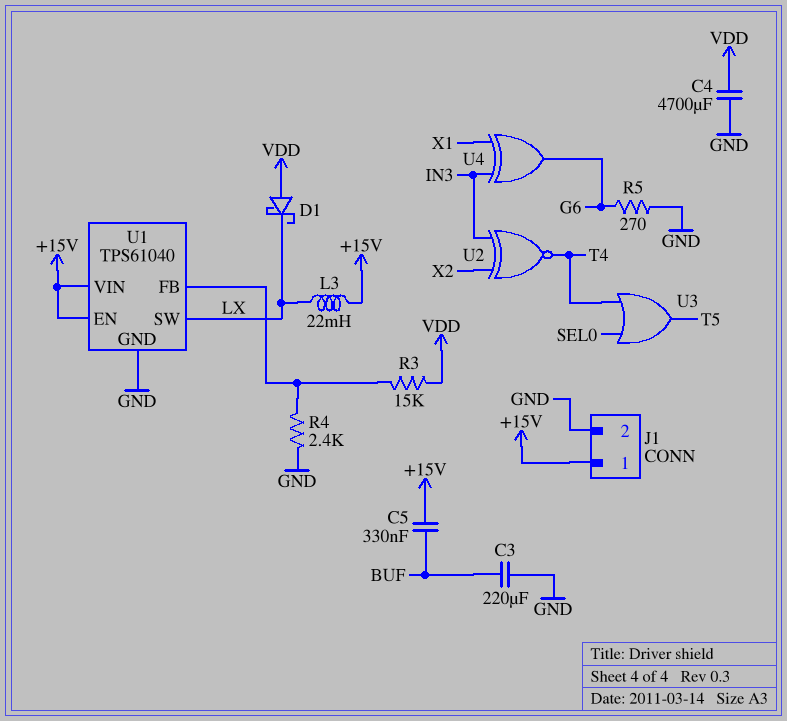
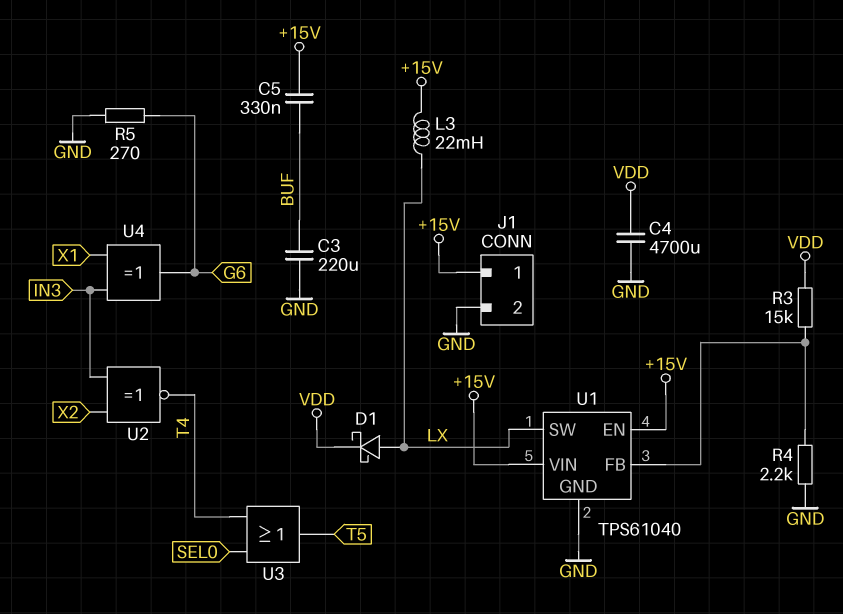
D1: schottky (A VDD, K LX) -> schottky (A LX, K VDD)
R4: 2.4k (GND, U1/FB) -> 2.2k (GND, U1/FB)

